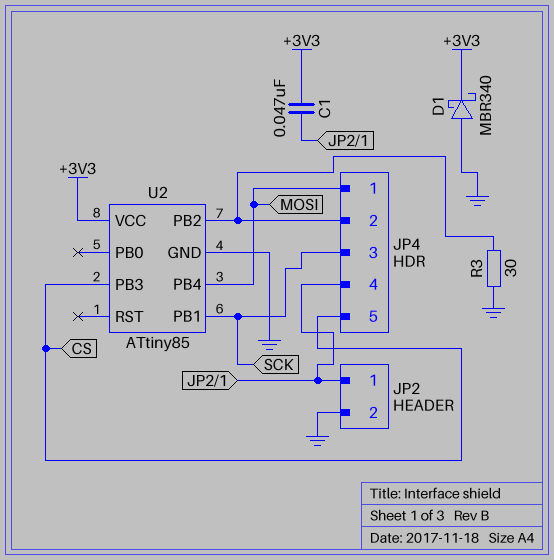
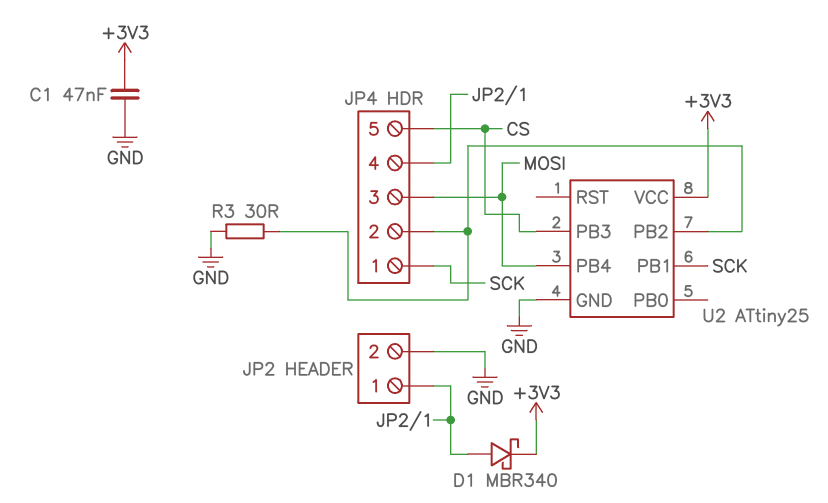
C1: 47nF (+3V3, JP2/1) -> 47nF (+3V3, GND)
D1: schottky MBR340 (A GND, K +3V3) -> schottky MBR340 (A JP2/1, K +3V3)
JP4 pin 1: MOSI -> SCK
JP4 pin 3: SCK -> MOSI
U2: ATtiny85 -> ATtiny25

